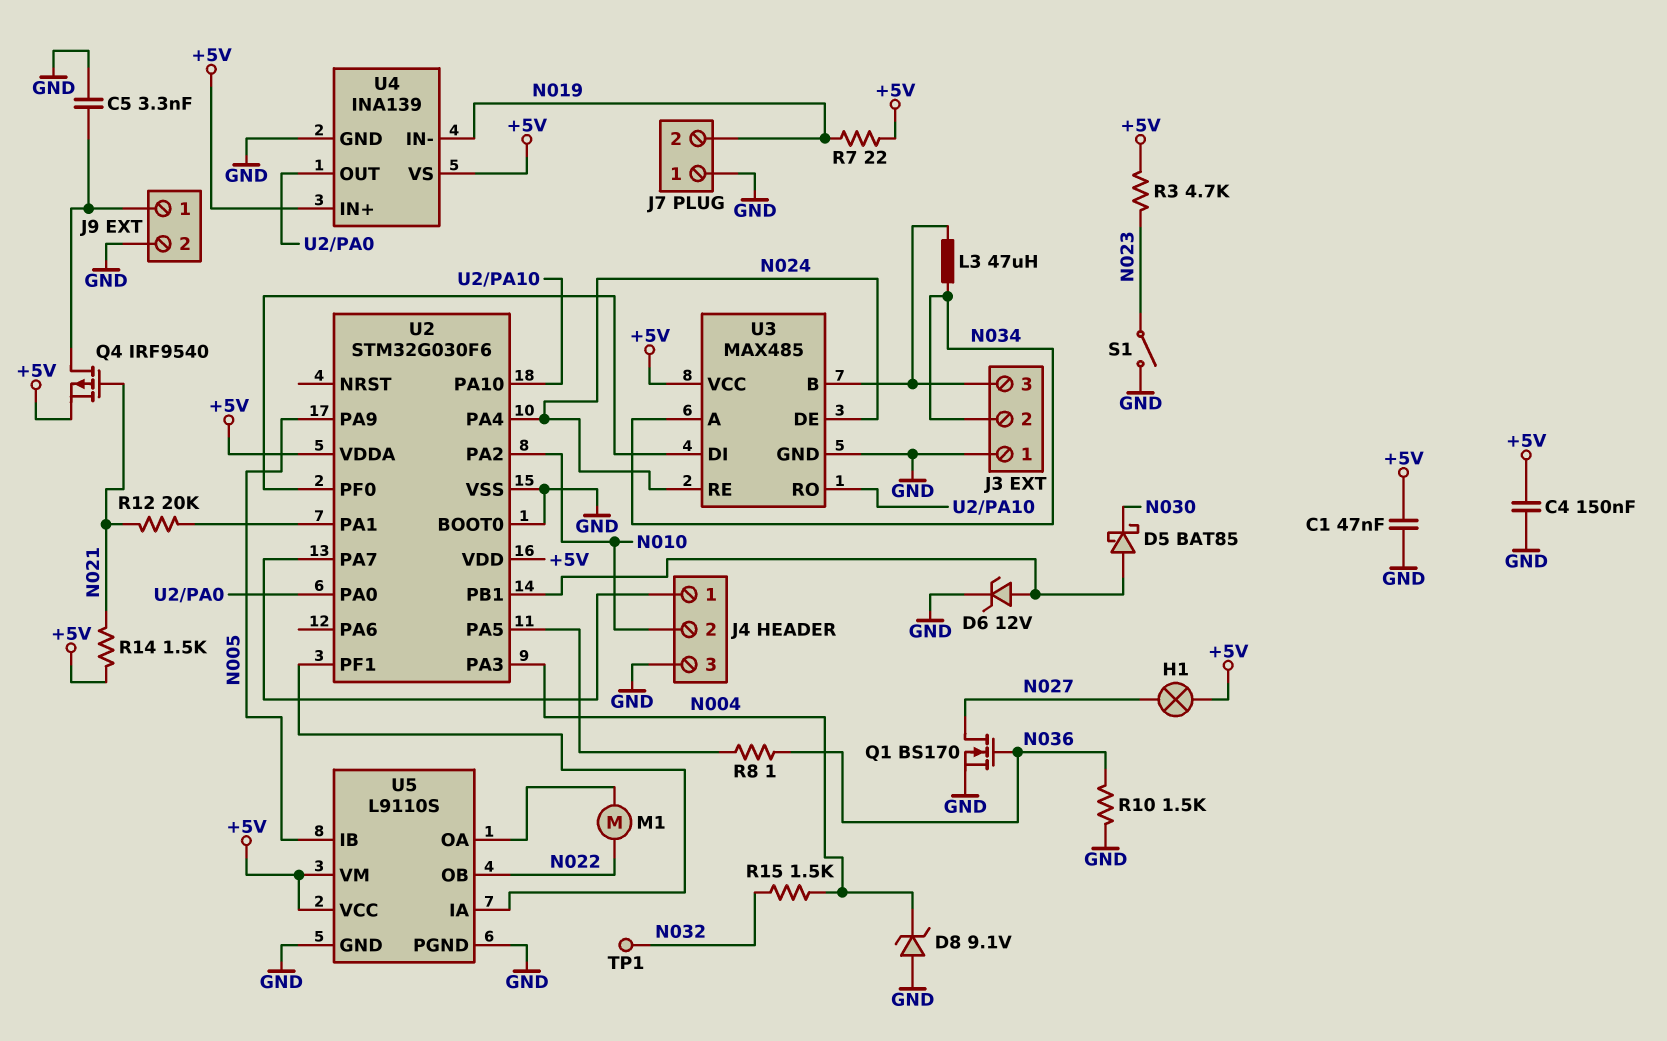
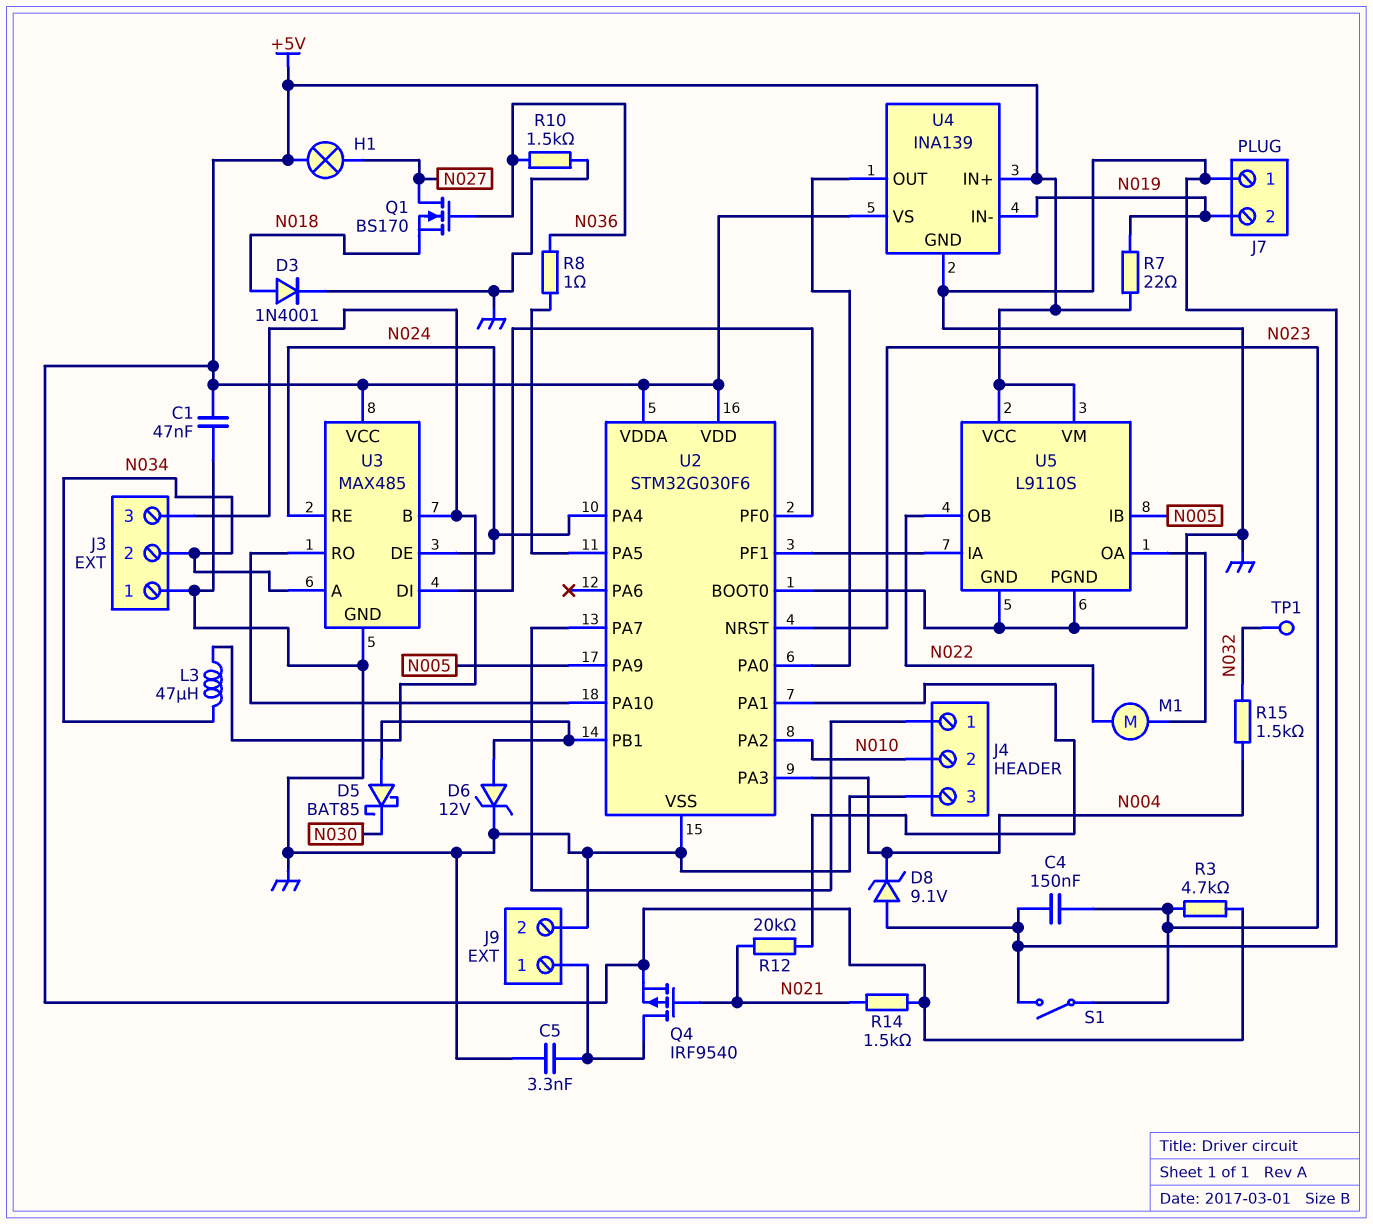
C4: 150nF (+5V, GND) -> 150nF (GND, N023)
D3: none -> diode 1N4001 (A N018, K GND)
Q1: NMOS BS170 (G N036, D N027, S GND) -> NMOS BS170 (G N036, D N027, S N018)
U2 pin NRST: none -> N023

